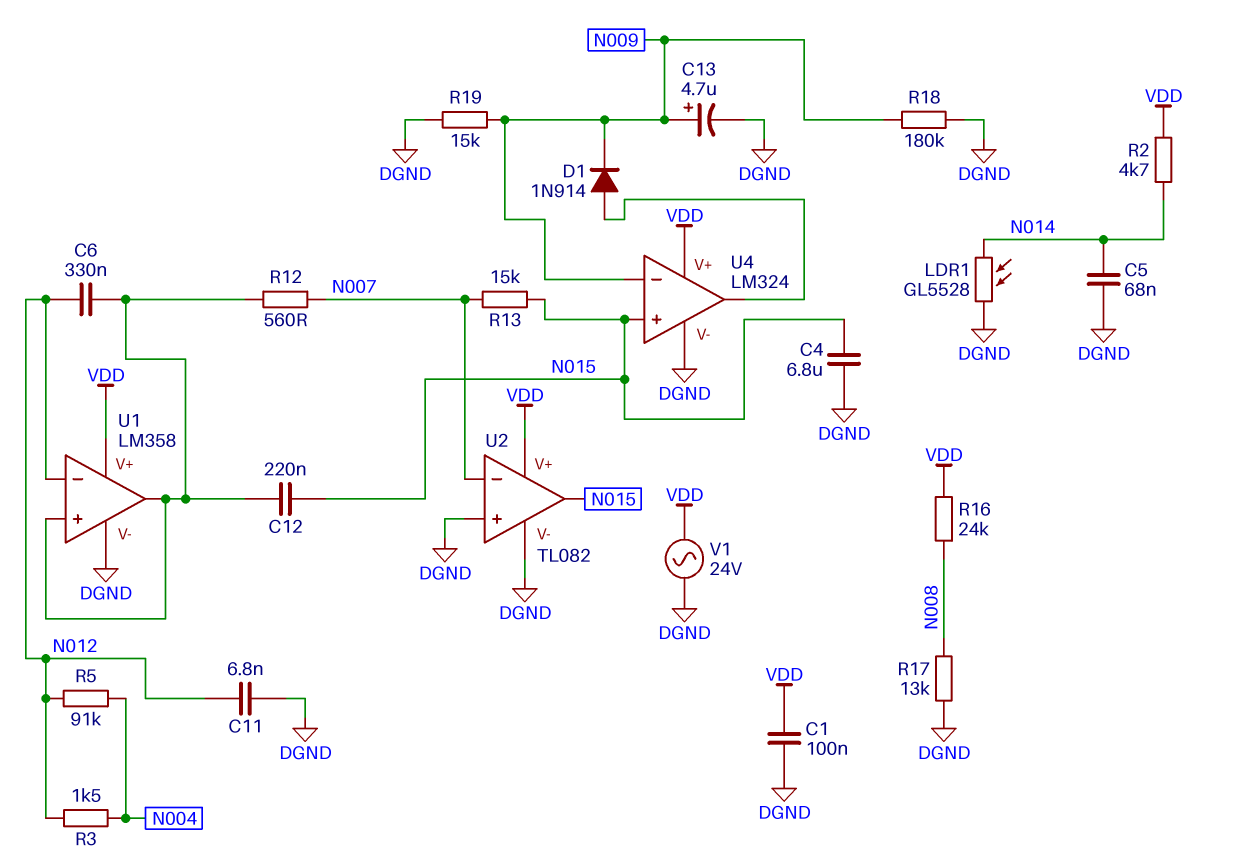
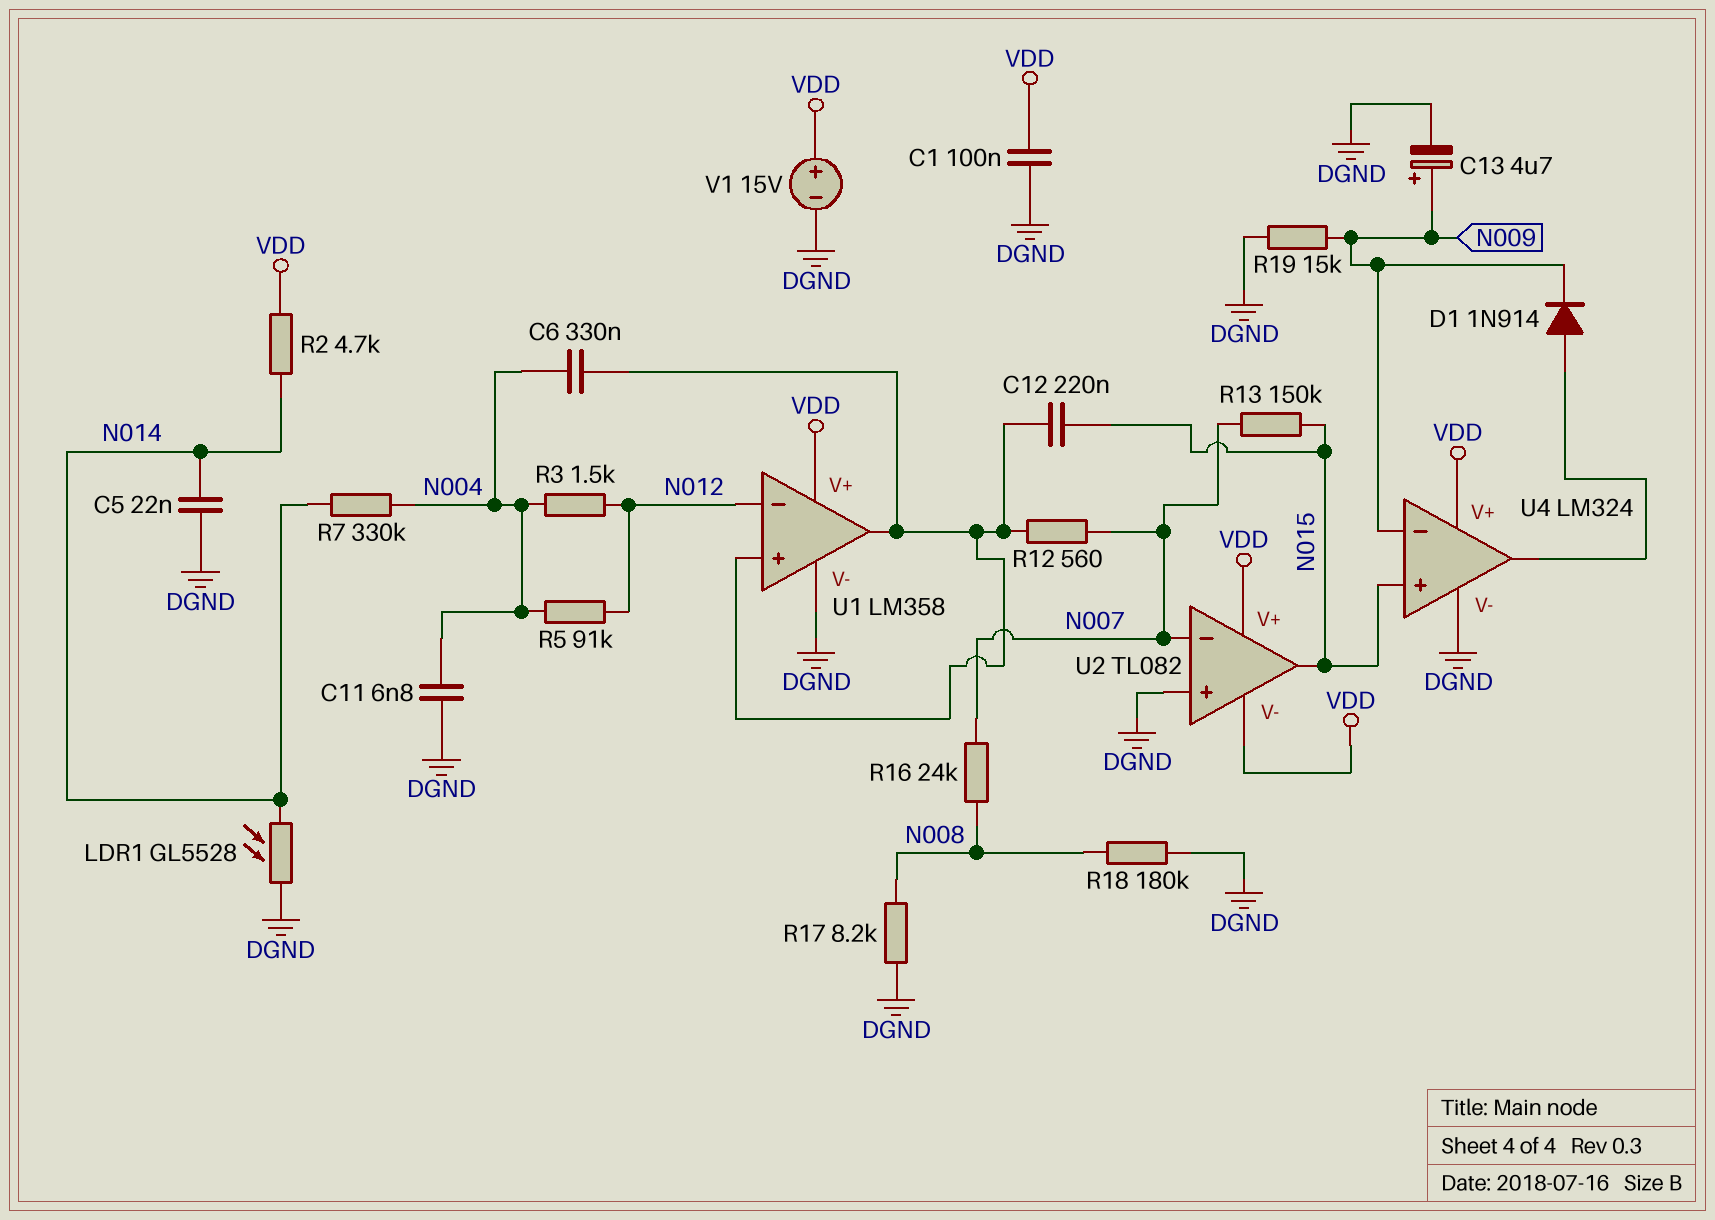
C4: 6.8uF (DGND, N015) -> none
C5: 68nF (DGND, N014) -> 22nF (DGND, N014)
C6: 330nF (N012, U1/in+) -> 330nF (N004, U1/in+)
C11: 6.8nF (DGND, N012) -> 6.8nF (DGND, N004)
R7: none -> 330k (N004, N014)
R13: 15k (N007, N015) -> 150k (N007, N015)
R16: 24k (N008, VDD) -> 24k (N007, N008)
R17: 13k (DGND, N008) -> 8.2k (DGND, N008)
R18: 180k (DGND, N009) -> 180k (DGND, N008)
U2 pin V-: DGND -> VDD
V1: AC 24V (DGND, VDD) -> 15V (plus VDD, minus DGND)

